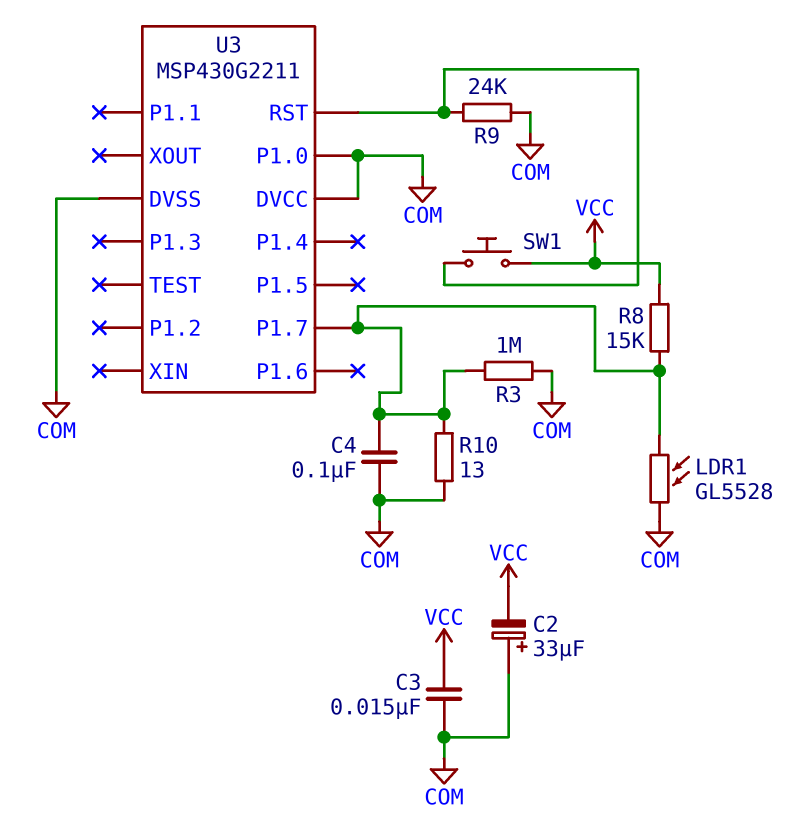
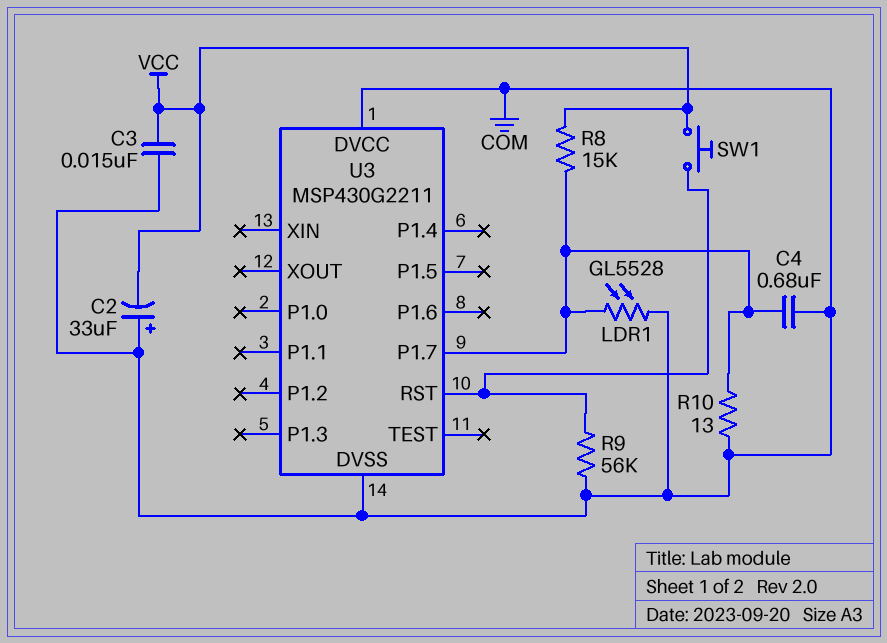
C4: 100nF (COM, U3/P1.7) -> 680nF (COM, U3/P1.7)
R3: 1M (COM, U3/P1.7) -> none
R9: 24k (COM, U3/RST) -> 56k (COM, U3/RST)
U3 pin P1.0: COM -> none

